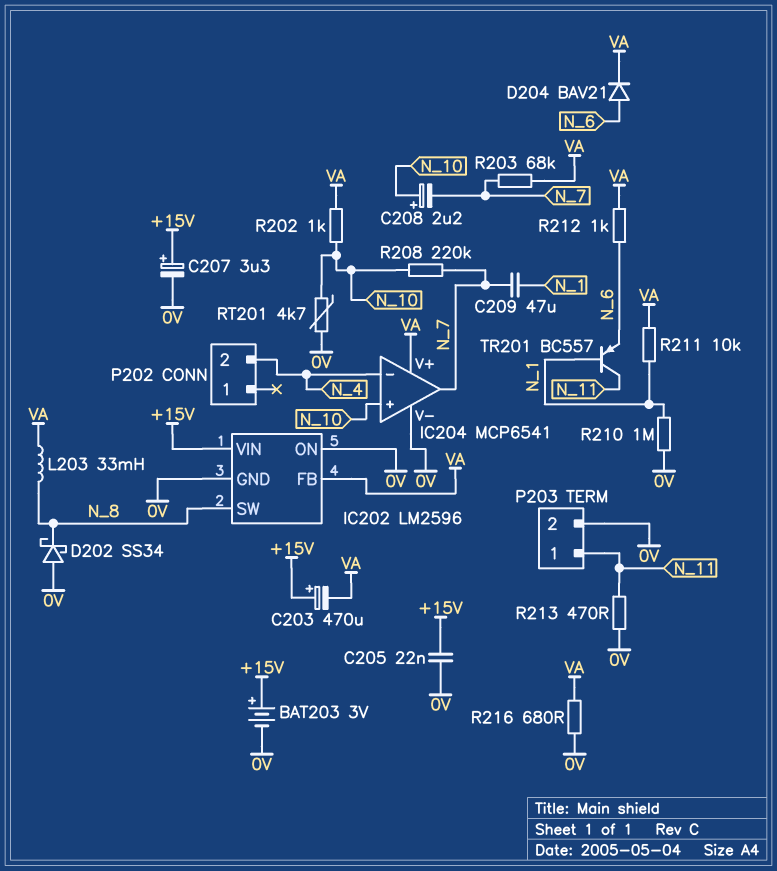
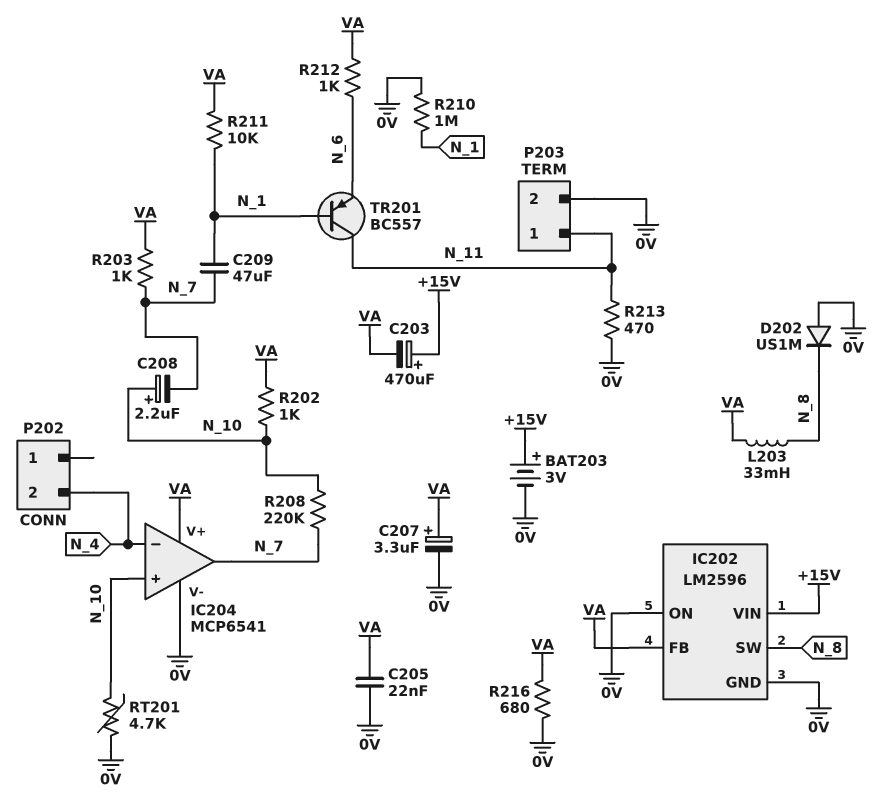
C205: 22nF (+15V, 0V) -> 22nF (0V, VA)
C207: 3.3uF (plus +15V, minus 0V) -> 3.3uF (plus VA, minus 0V)
D202: schottky SS34 (A 0V, K N_8) -> diode US1M (A 0V, K N_8)
D204: diode BAV21 (A N_6, K VA) -> none
R203: 68k (N_7, VA) -> 1k (N_7, VA)

